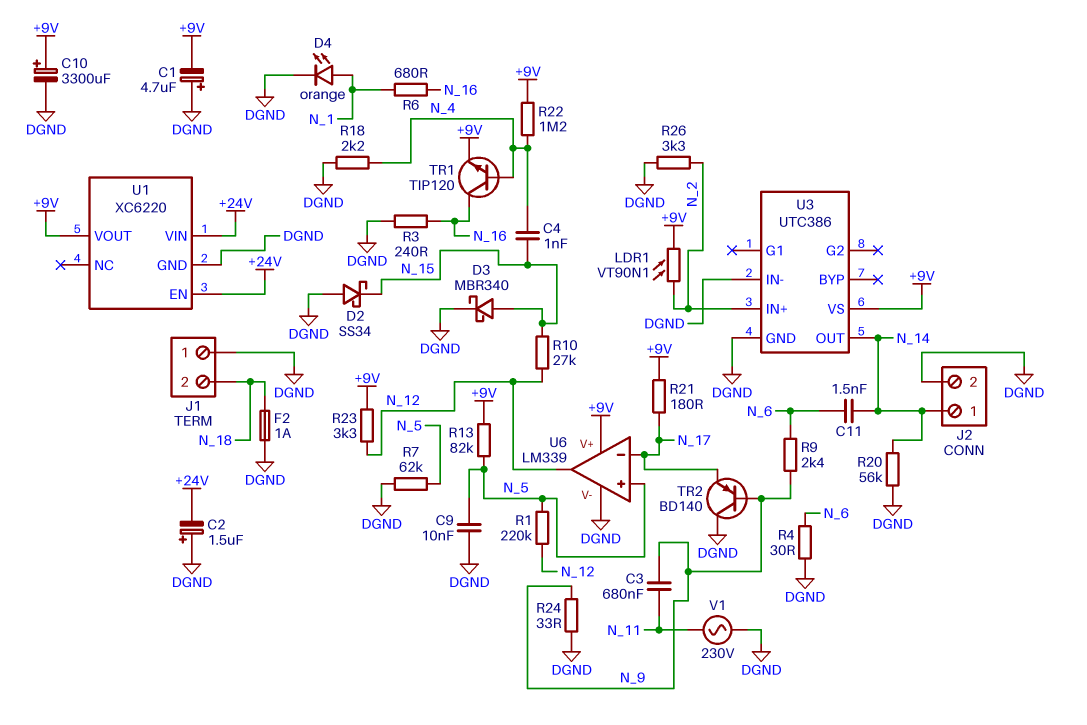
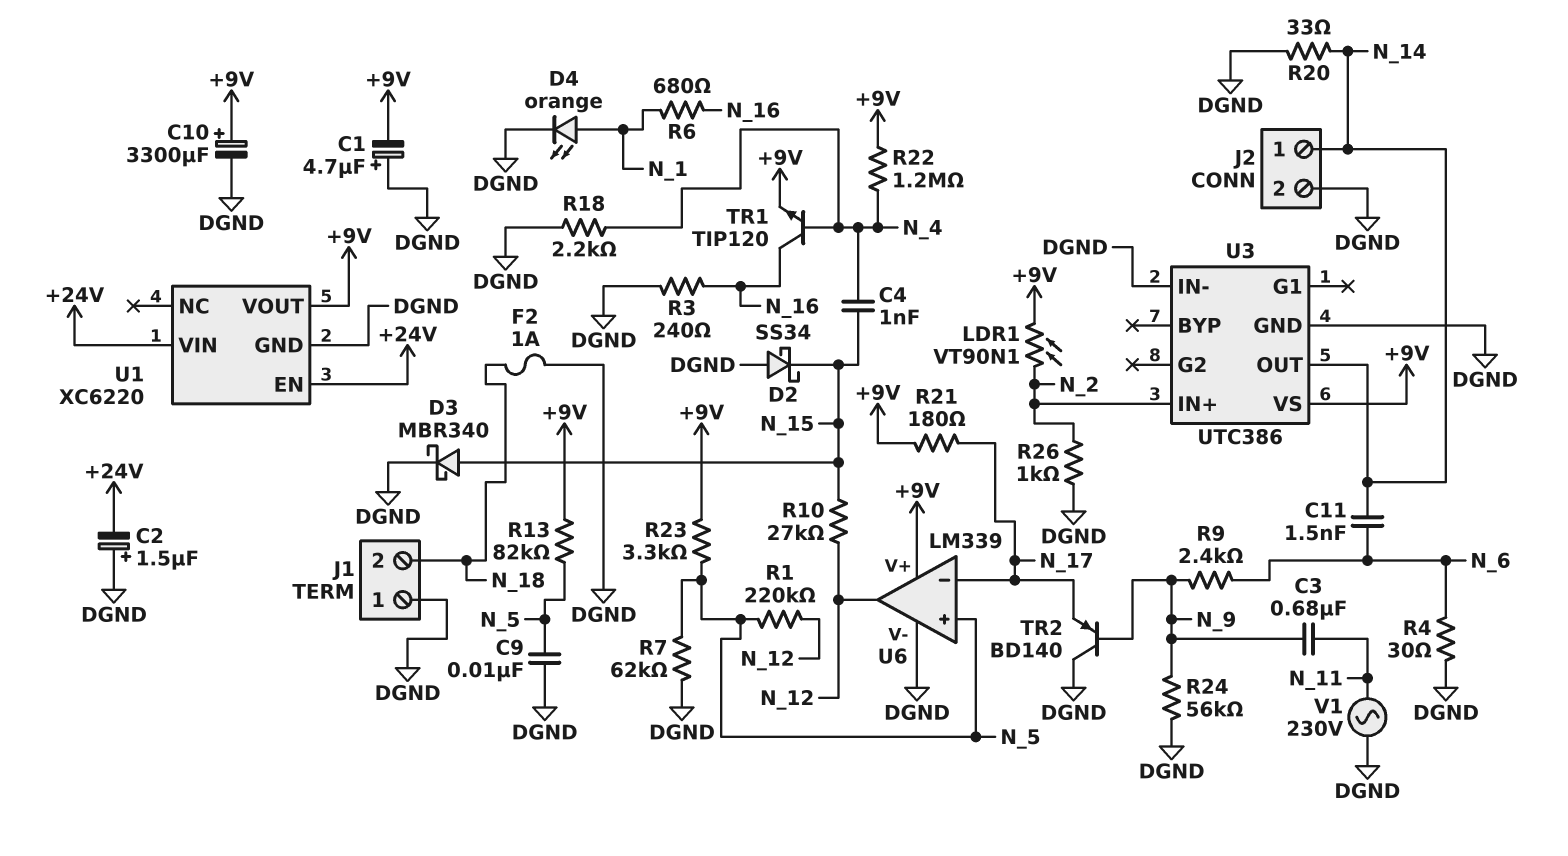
R20: 56k (DGND, N_14) -> 33 (DGND, N_14)
R23: 3.3k (+9V, N_12) -> 3.3k (+9V, N_5)
R24: 33 (DGND, N_9) -> 56k (DGND, N_9)
R26: 3.3k (DGND, N_2) -> 1k (DGND, N_2)

